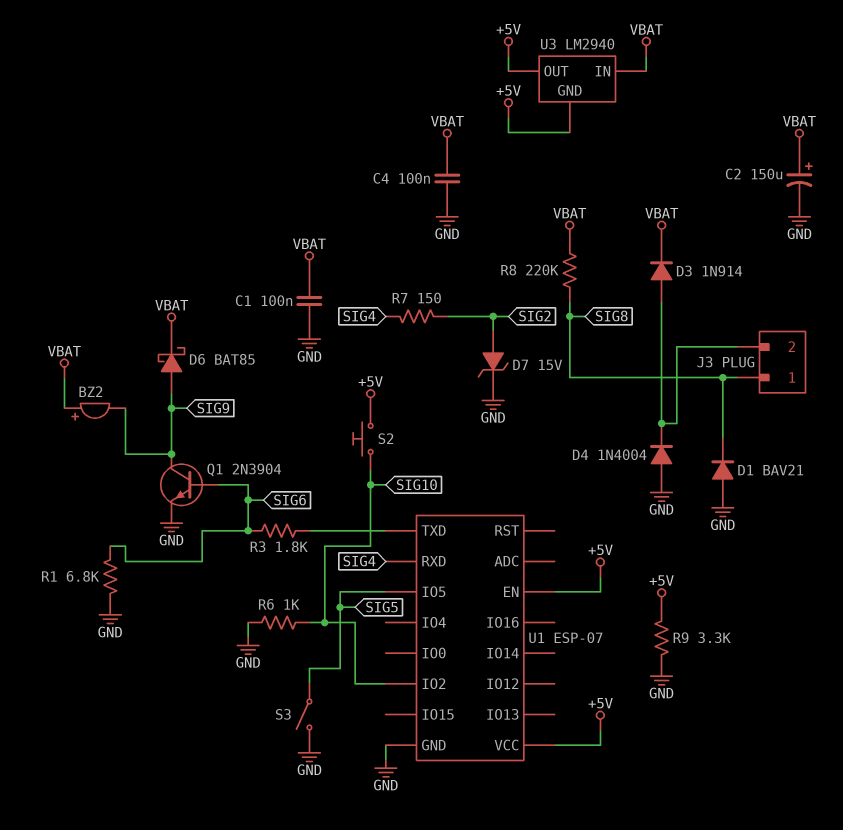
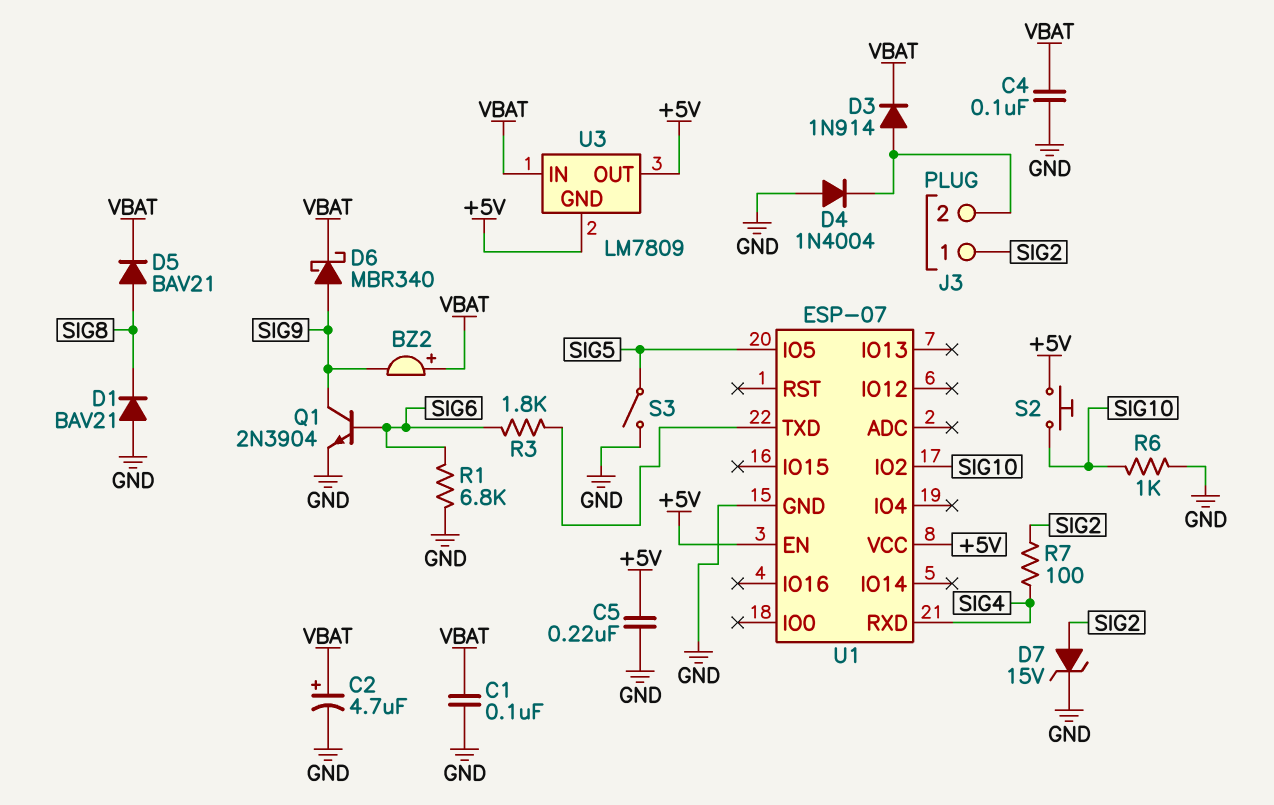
C2: 150uF (plus VBAT, minus GND) -> 4.7uF (plus VBAT, minus GND)
C5: none -> 220nF (+5V, GND)
D5: none -> diode BAV21 (A SIG8, K VBAT)
D6: schottky BAT85 (A SIG9, K VBAT) -> schottky MBR340 (A SIG9, K VBAT)
J3 pin 1: SIG8 -> SIG2
R7: 150 (SIG2, SIG4) -> 100 (SIG2, SIG4)
R8: 220k (SIG8, VBAT) -> none
R9: 3.3k (+5V, GND) -> none
U3: LM2940 -> LM7809

